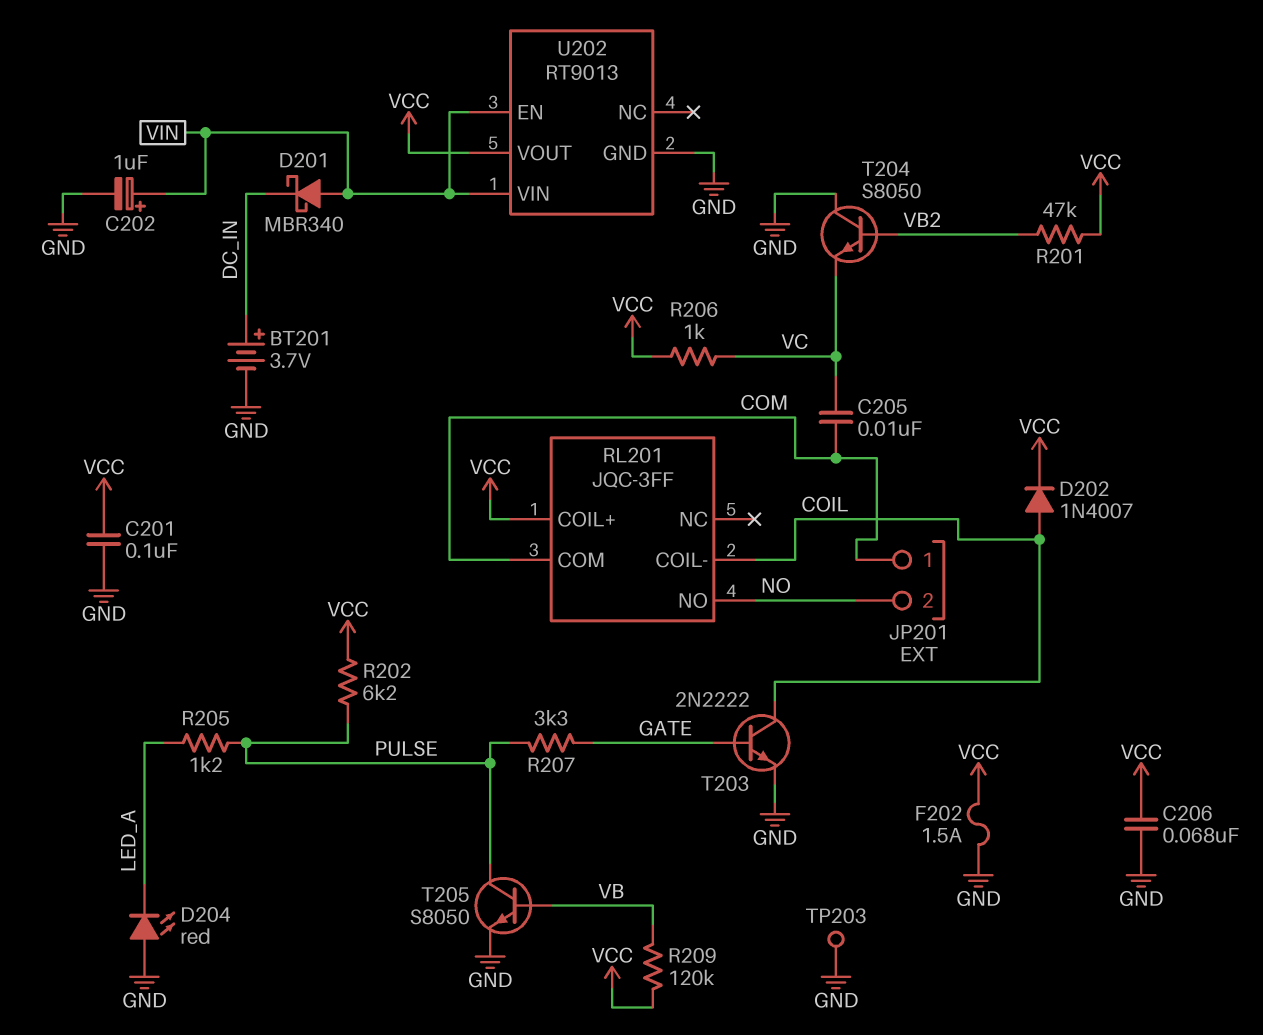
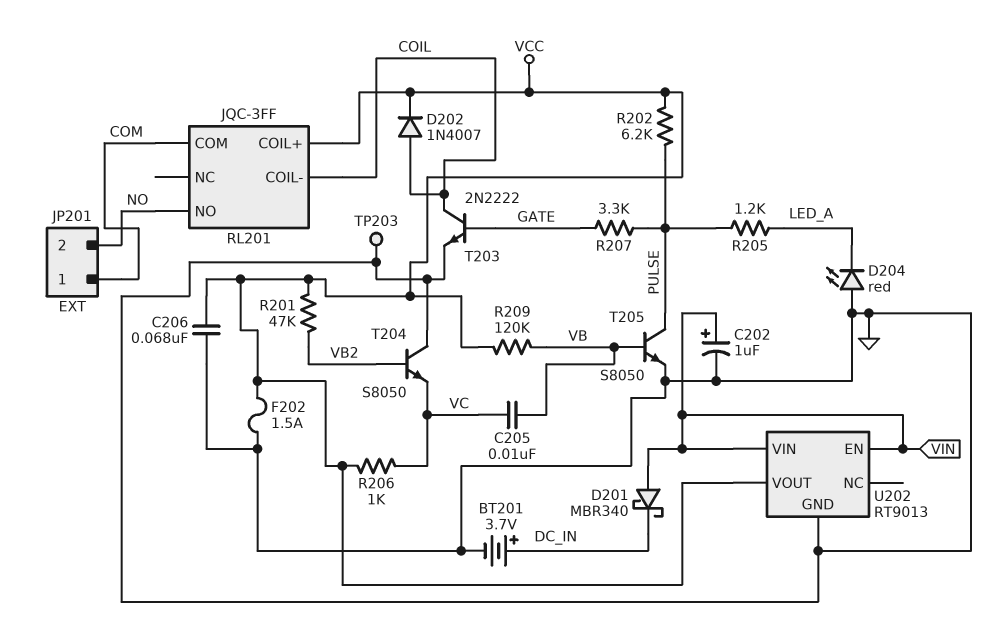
C201: 100nF (GND, VCC) -> none
C205: 10nF (COM, VC) -> 10nF (VB, VC)

